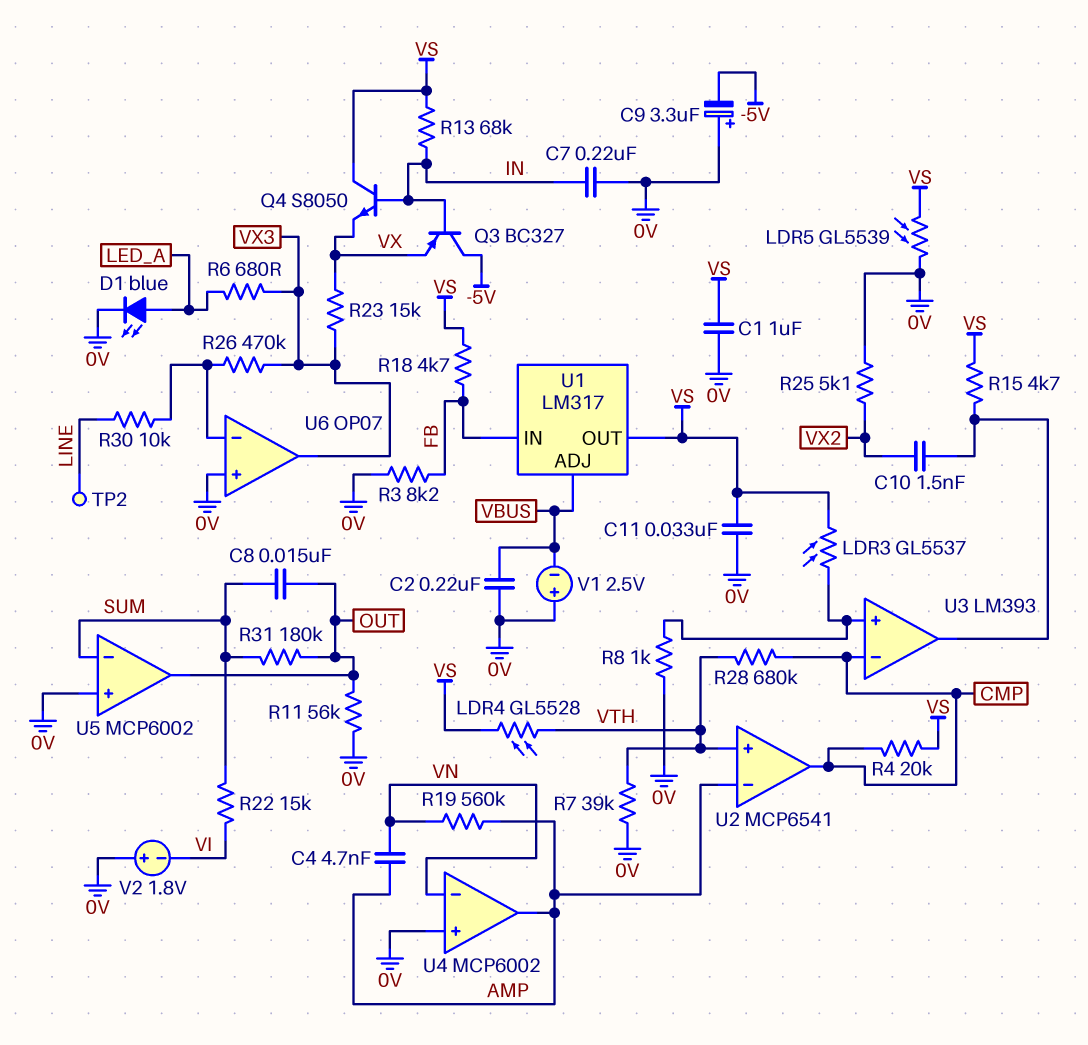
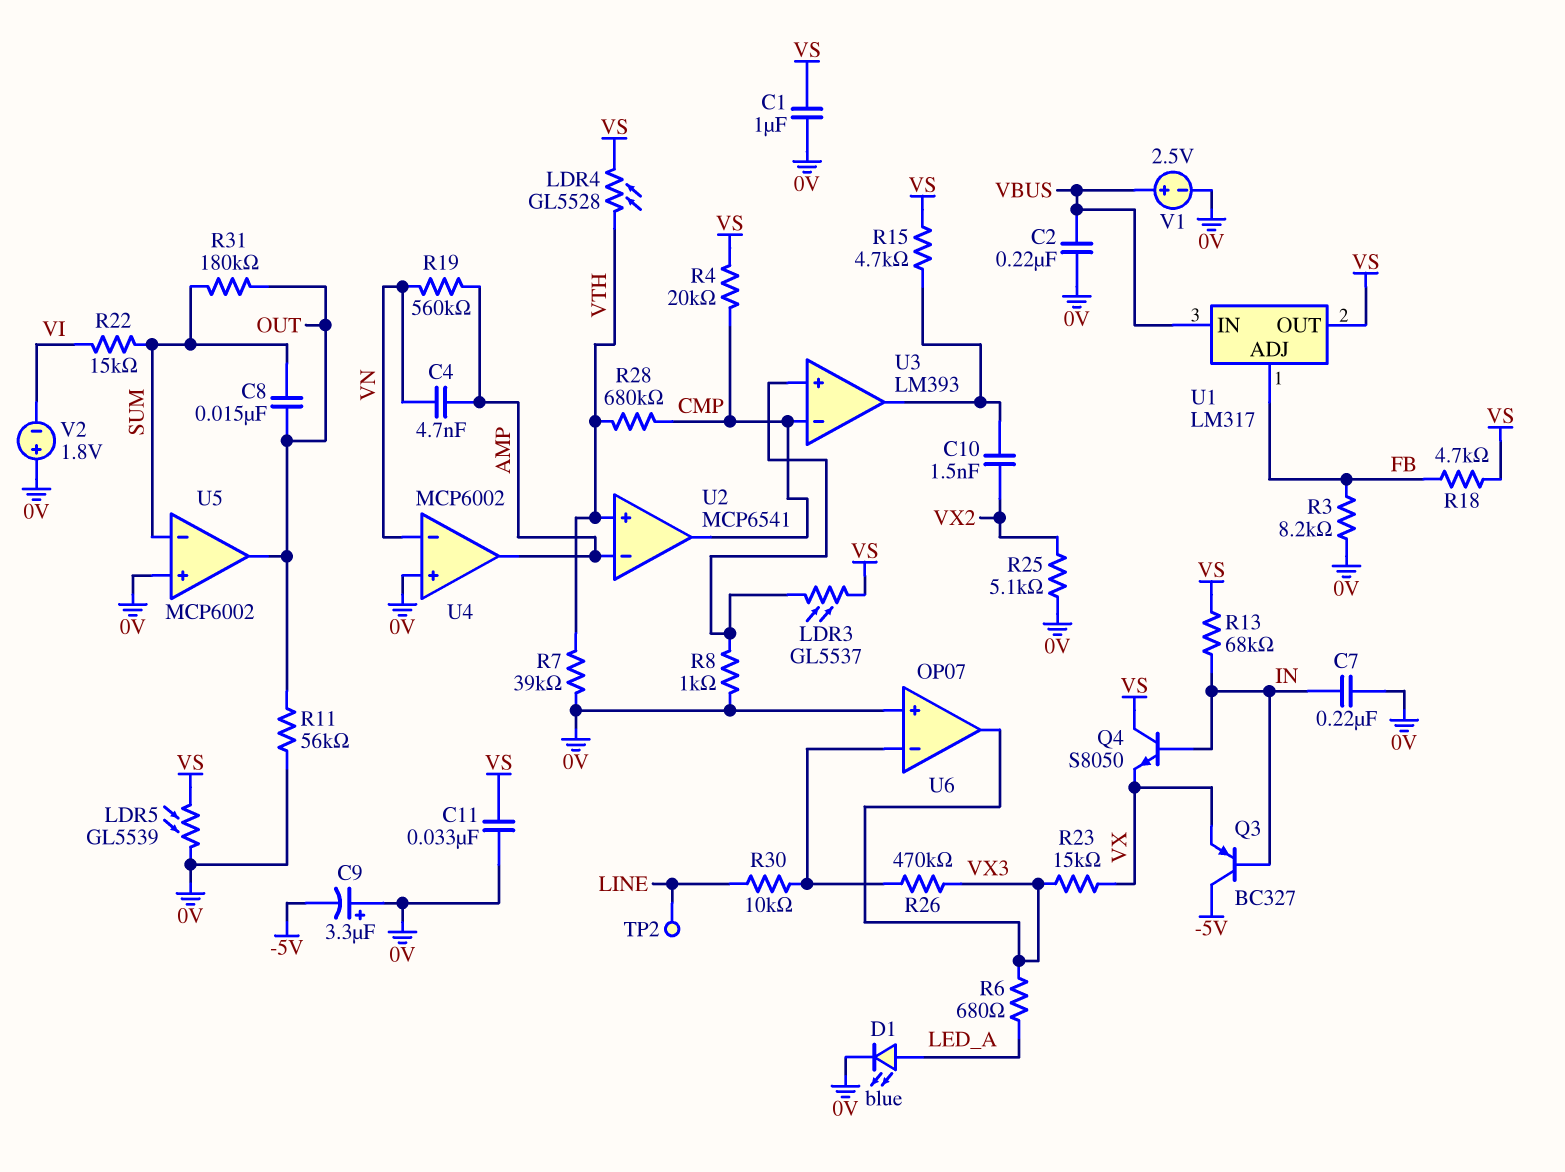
U1 pin ADJ: VBUS -> FB
U1 pin IN: FB -> VBUS
V1: 2.5V (plus 0V, minus VBUS) -> 2.5V (plus VBUS, minus 0V)

